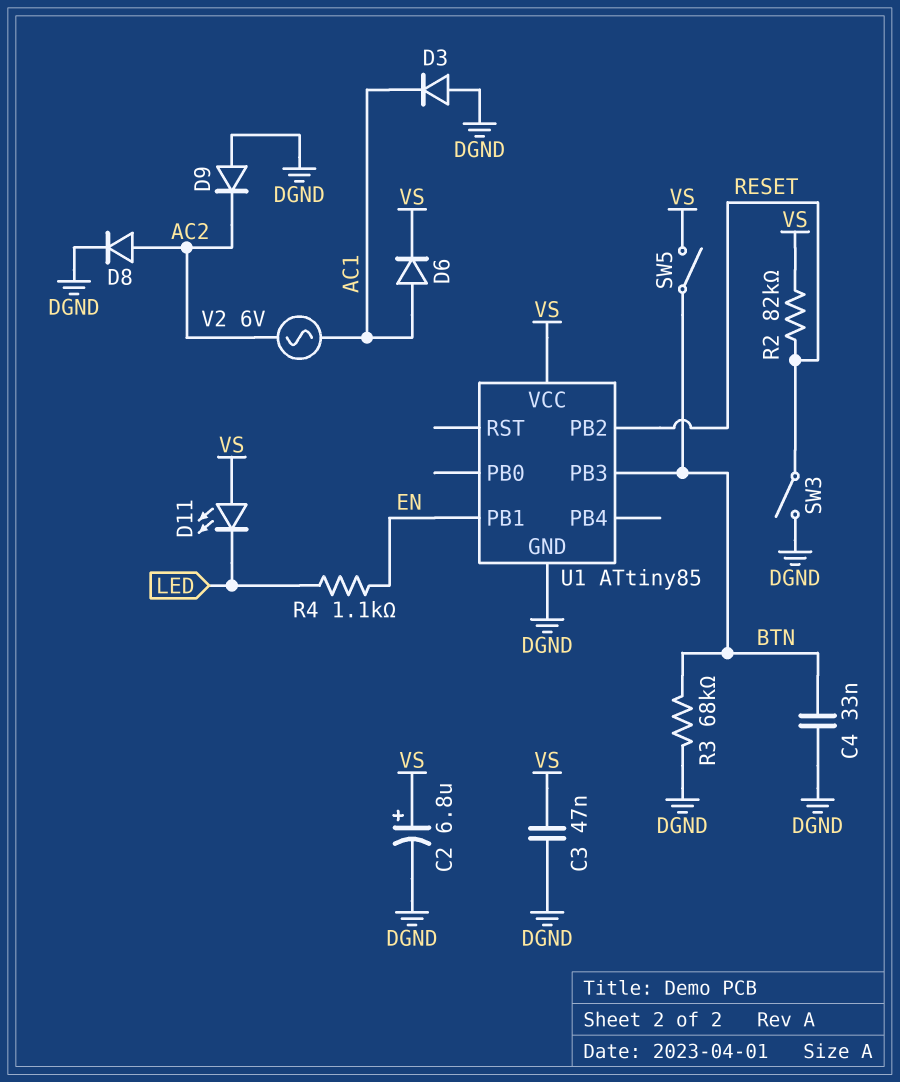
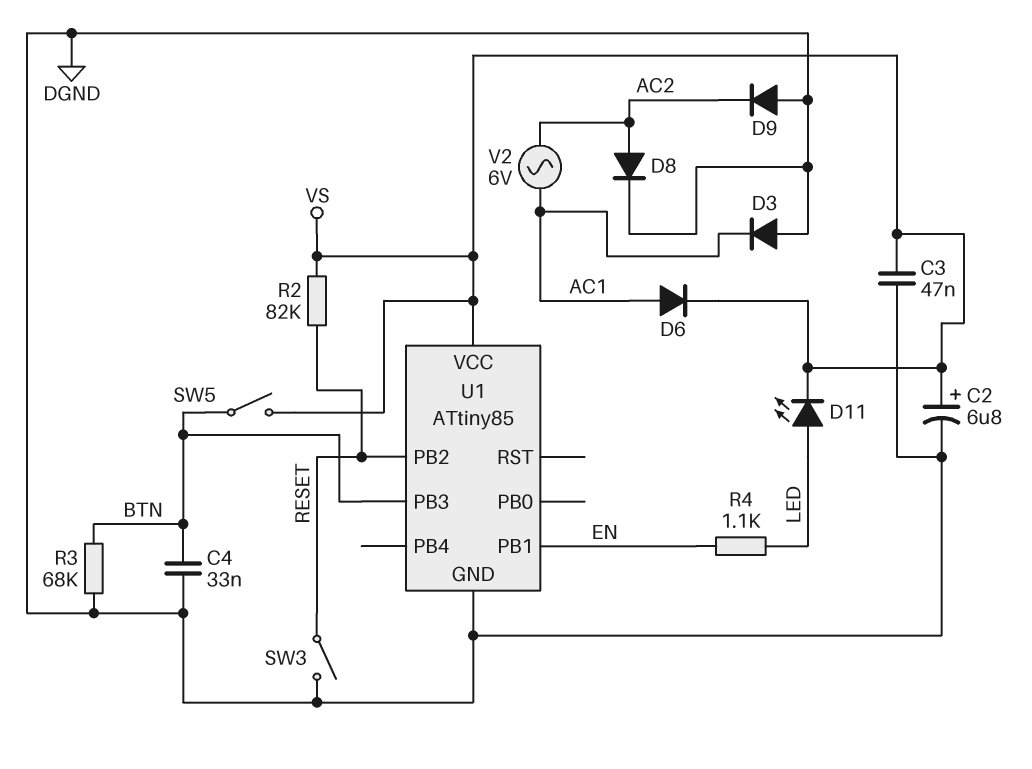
D11: LED (A VS, K LED) -> LED (A LED, K VS)

